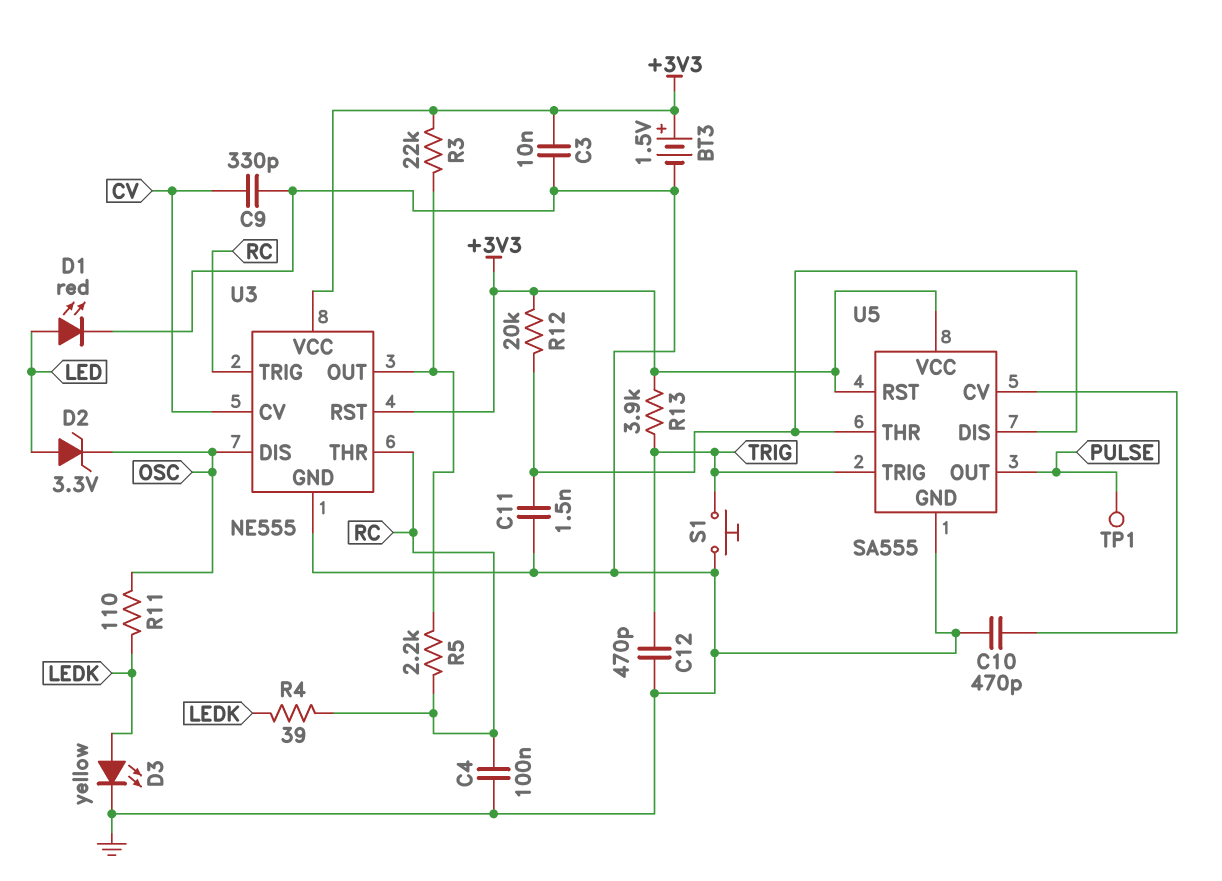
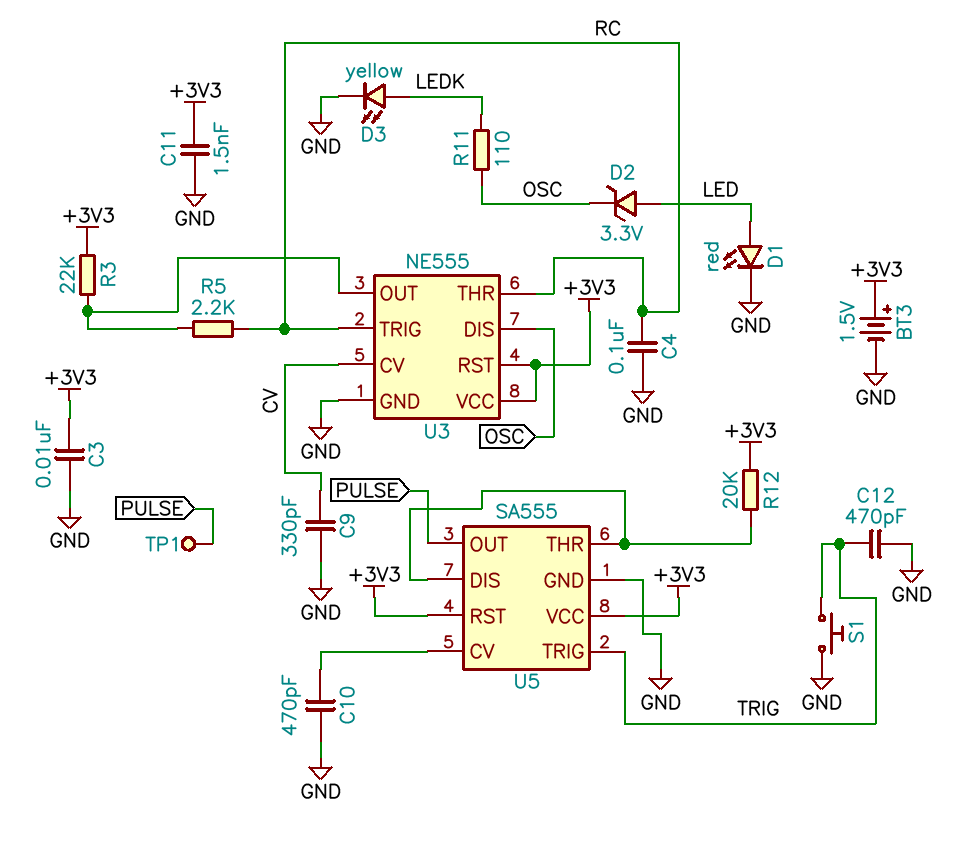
C11: 1.5nF (GND, U5/DIS) -> 1.5nF (+3V3, GND)
R4: 39 (LEDK, RC) -> none
R13: 3.9k (+3V3, TRIG) -> none

